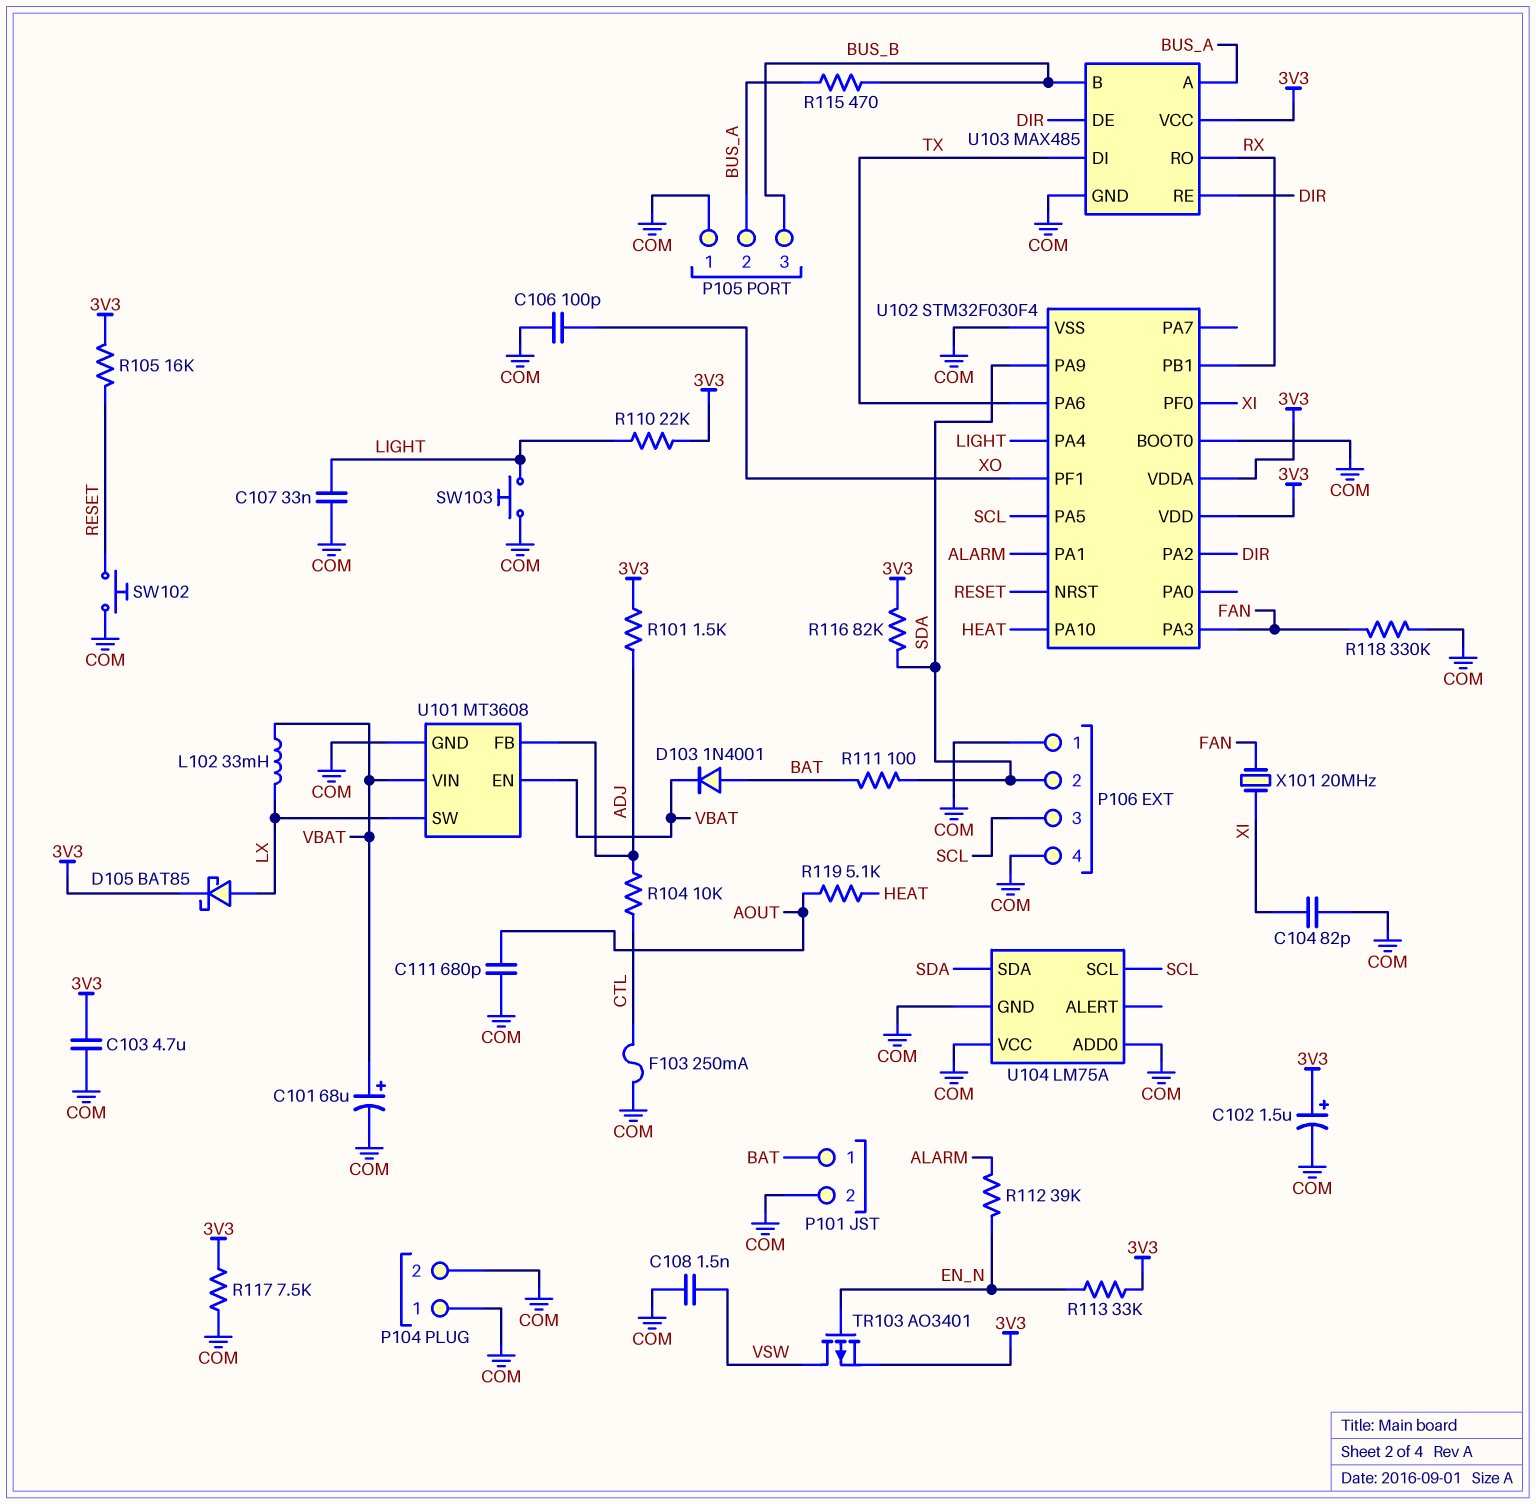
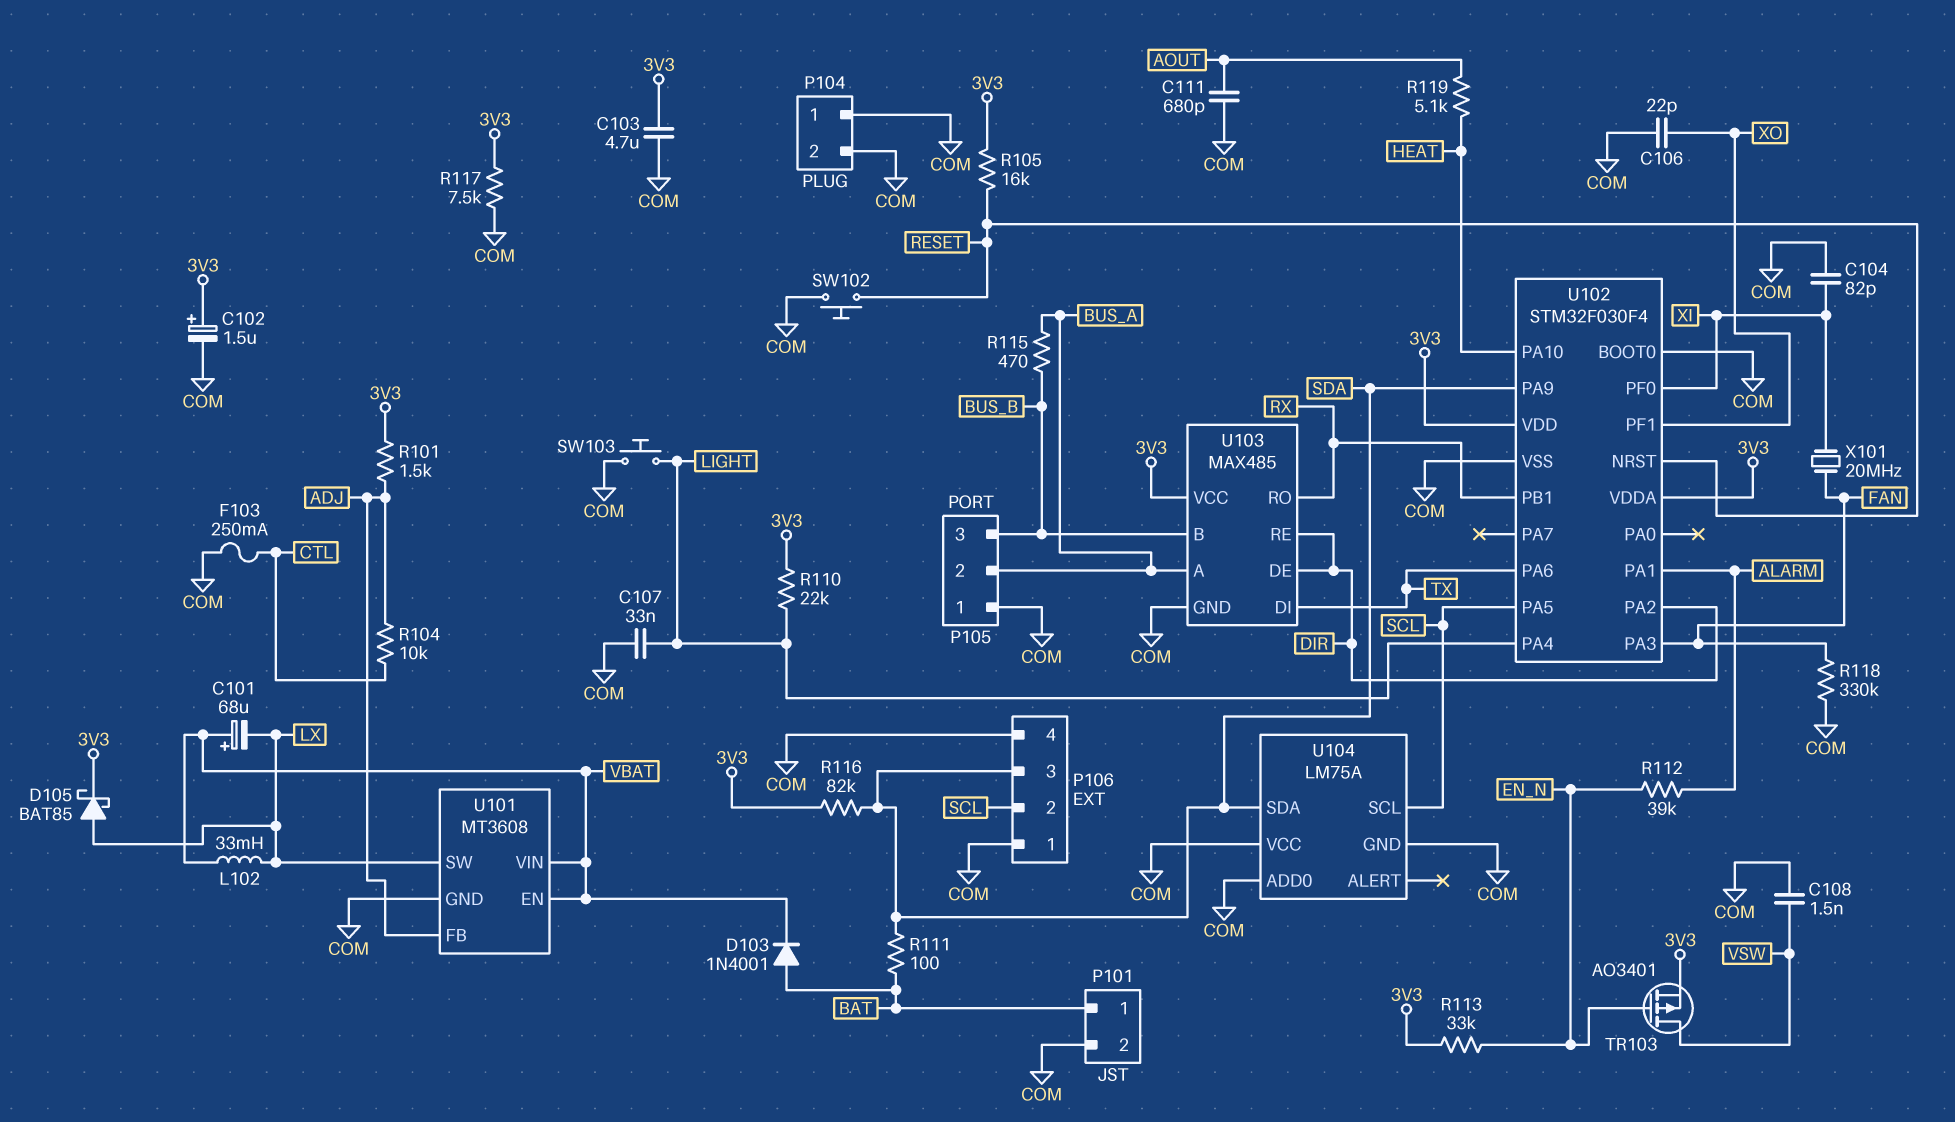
C101: 68uF (plus VBAT, minus COM) -> 68uF (plus VBAT, minus LX)
C106: 100pF (COM, XO) -> 22pF (COM, XO)
P106 pin 2: SDA -> SCL
P106 pin 3: SCL -> SDA

